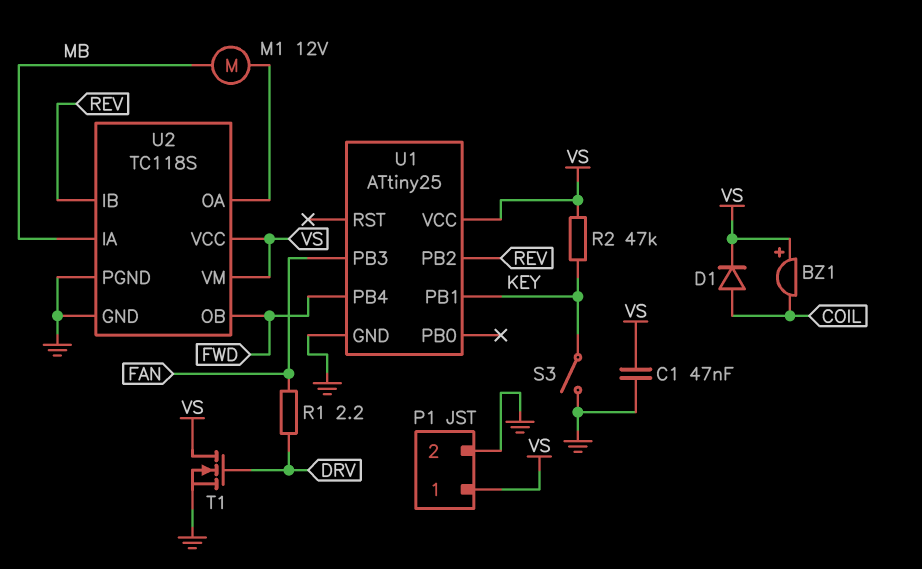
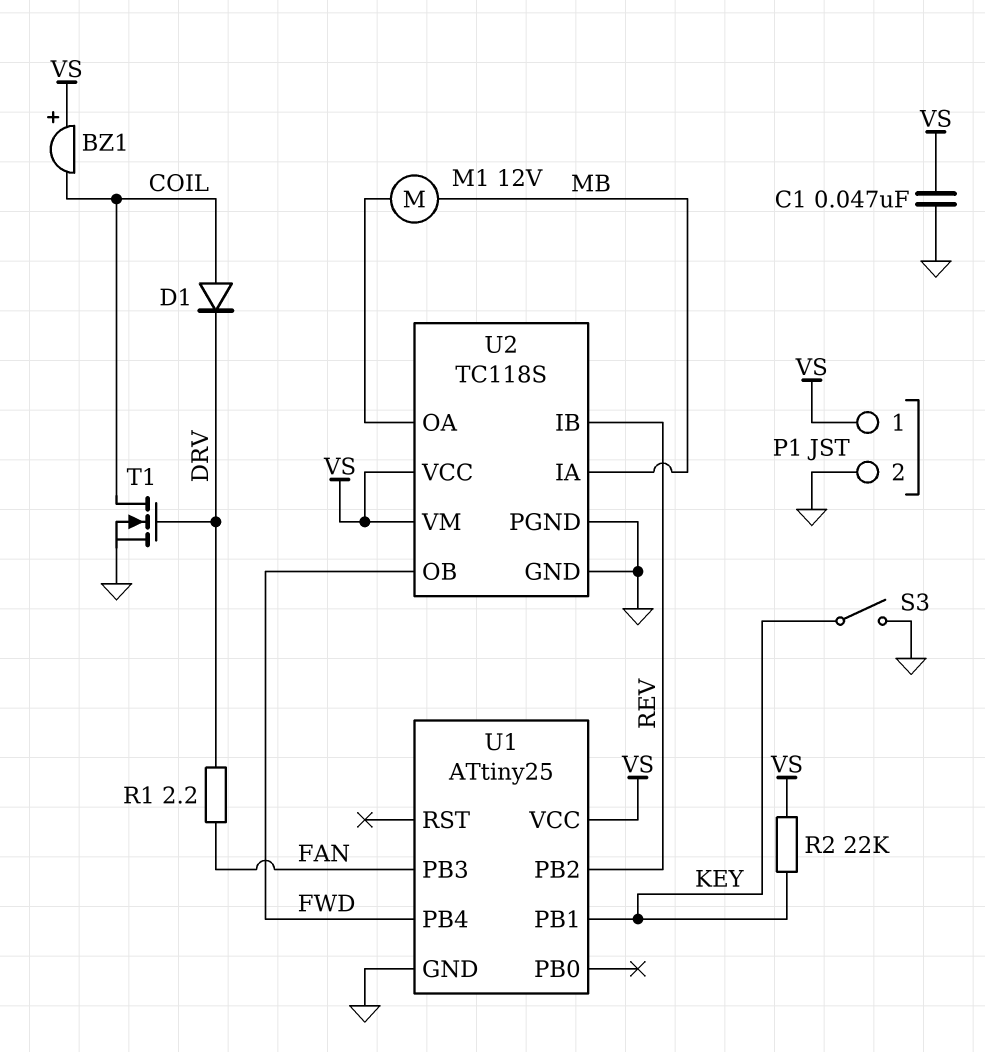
D1: diode (A COIL, K VS) -> diode (A COIL, K DRV)
R2: 47k (KEY, VS) -> 22k (KEY, VS)
T1: NMOS (G DRV, D VS, S GND) -> NMOS (G DRV, D COIL, S GND)

